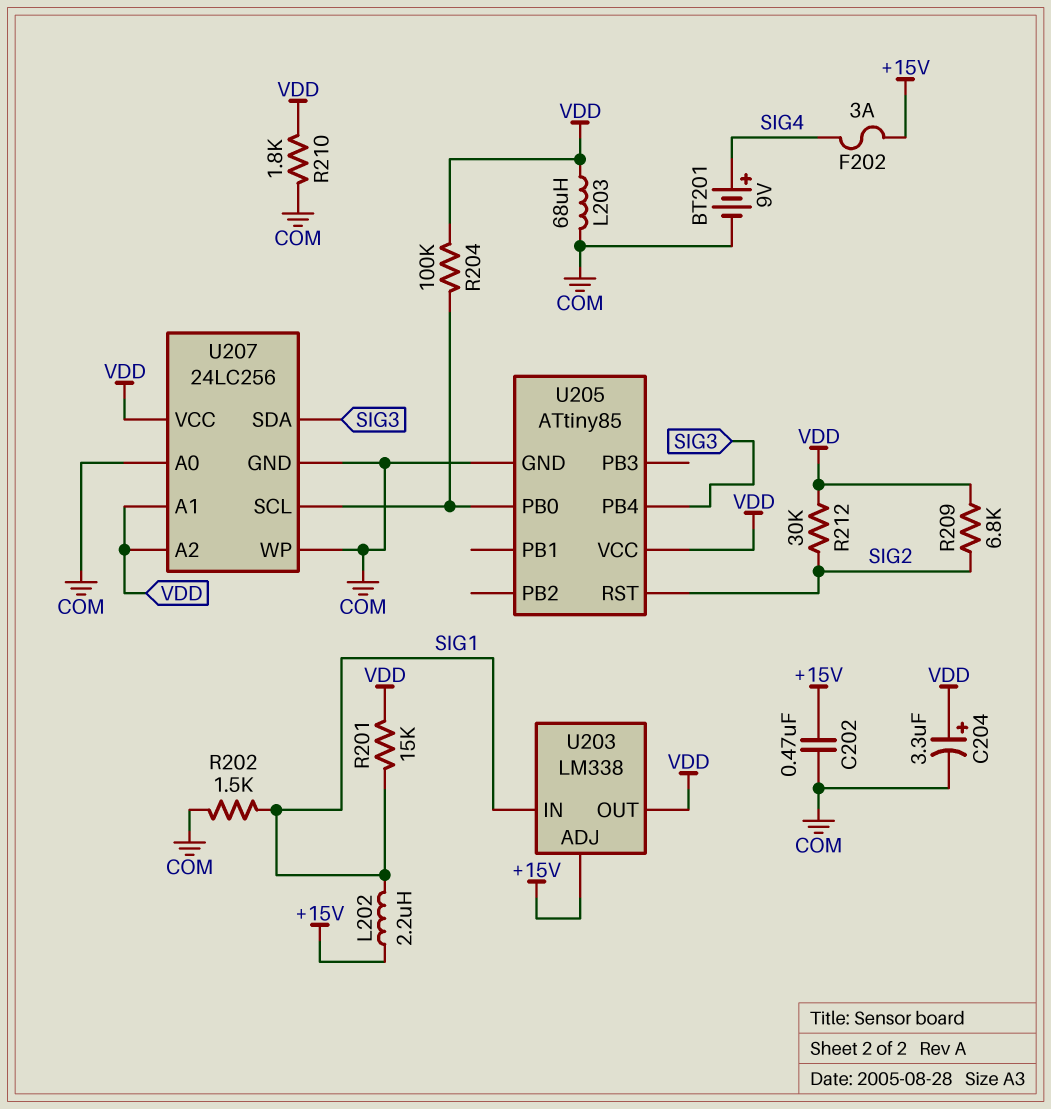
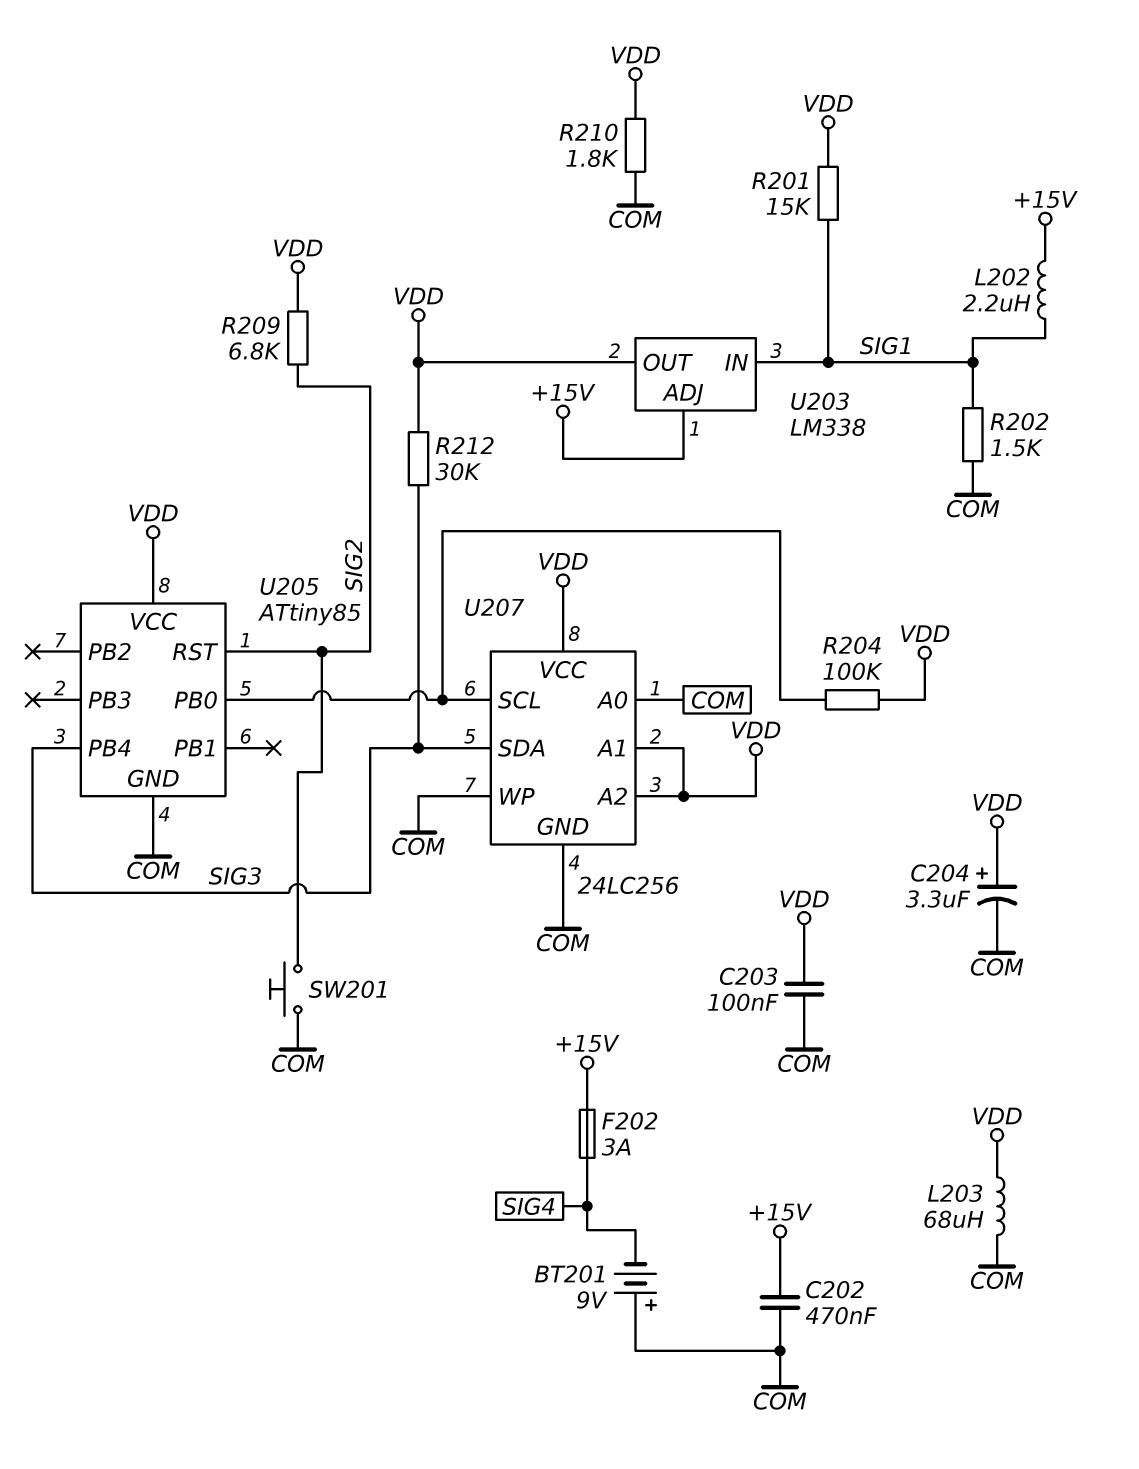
BT201: 9V (plus SIG4, minus COM) -> 9V (plus COM, minus SIG4)
C203: none -> 100nF (COM, VDD)
R212: 30k (SIG2, VDD) -> 30k (SIG3, VDD)
SW201: none -> button (COM, SIG2)

